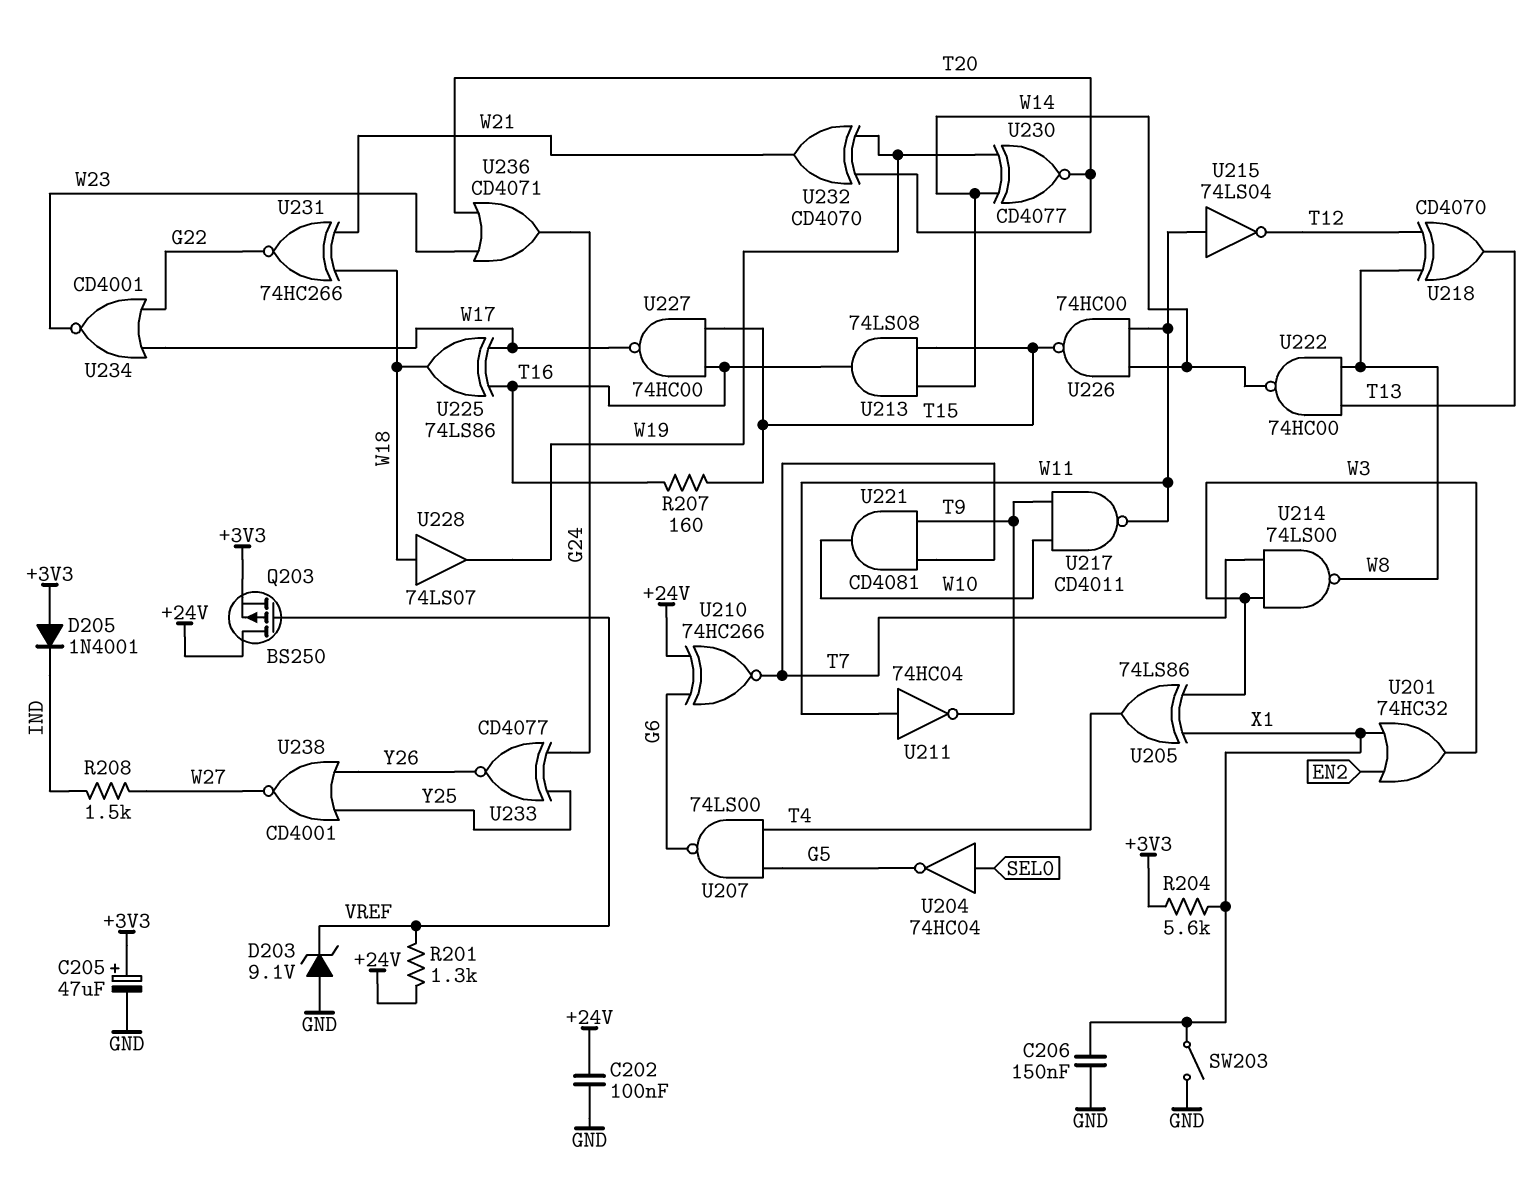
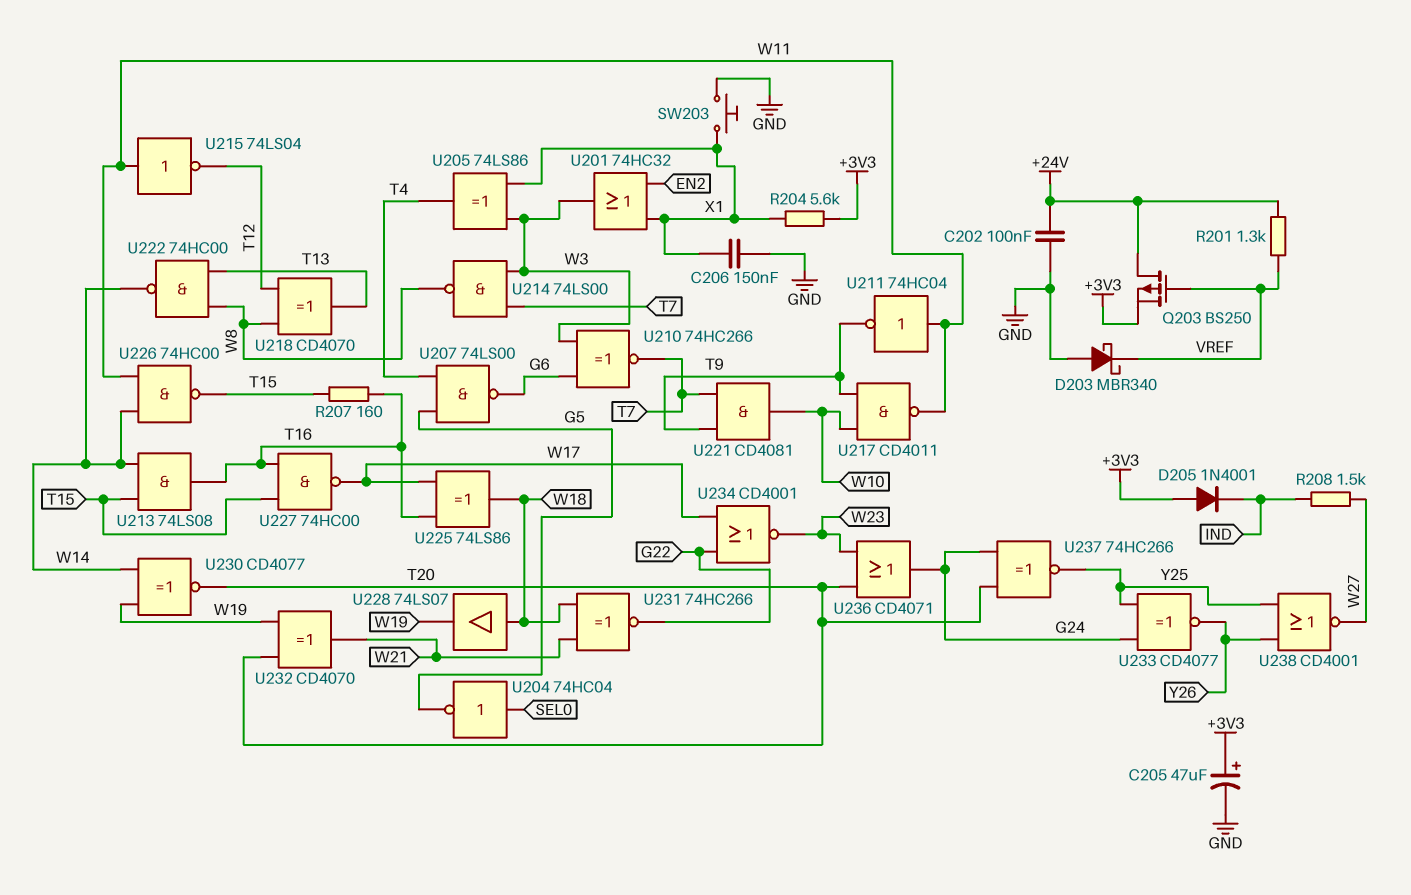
D203: zener 9.1V (A GND, K VREF) -> schottky MBR340 (A GND, K VREF)
SW203: switch (GND, X1) -> button (GND, X1)
U210: XNOR 74HC266 (in +24V, in G6, out T7) -> XNOR 74HC266 (in G6, in W3, out T7)
U237: none -> XNOR 74HC266 (in G24, in T20, out Y25)

